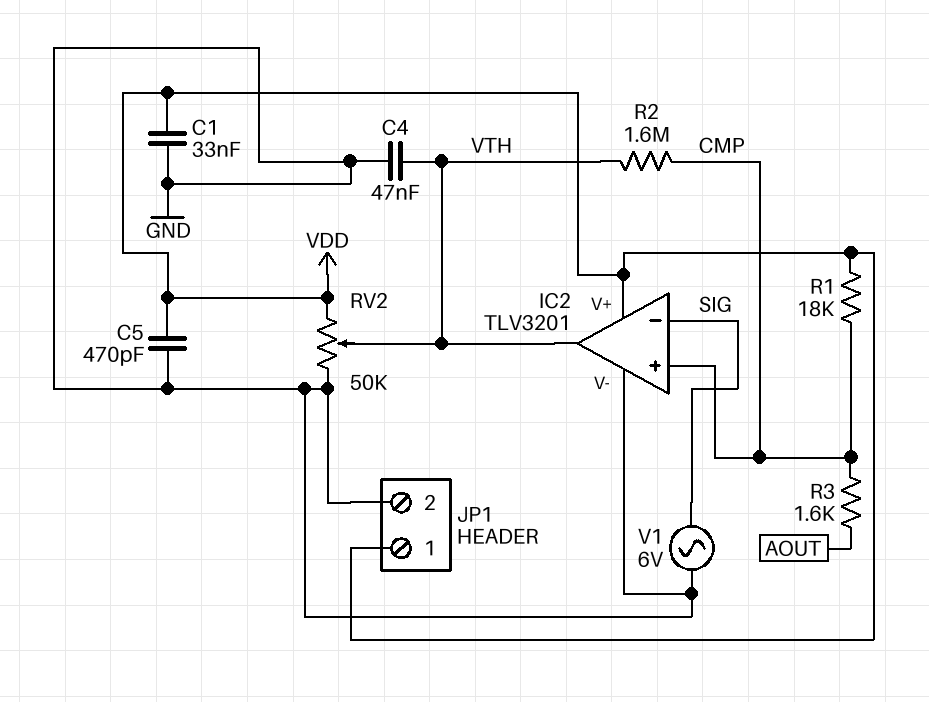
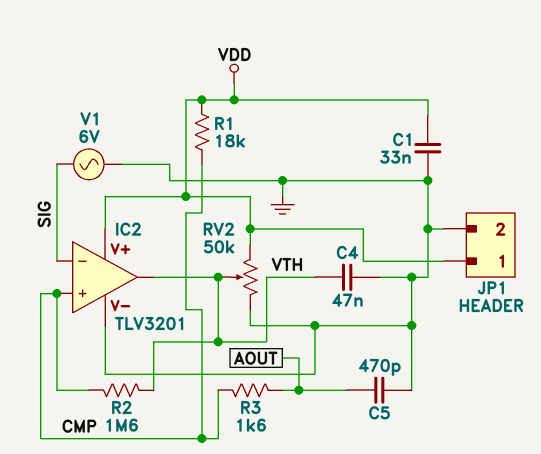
C5: 470pF (GND, VDD) -> 470pF (AOUT, GND)

